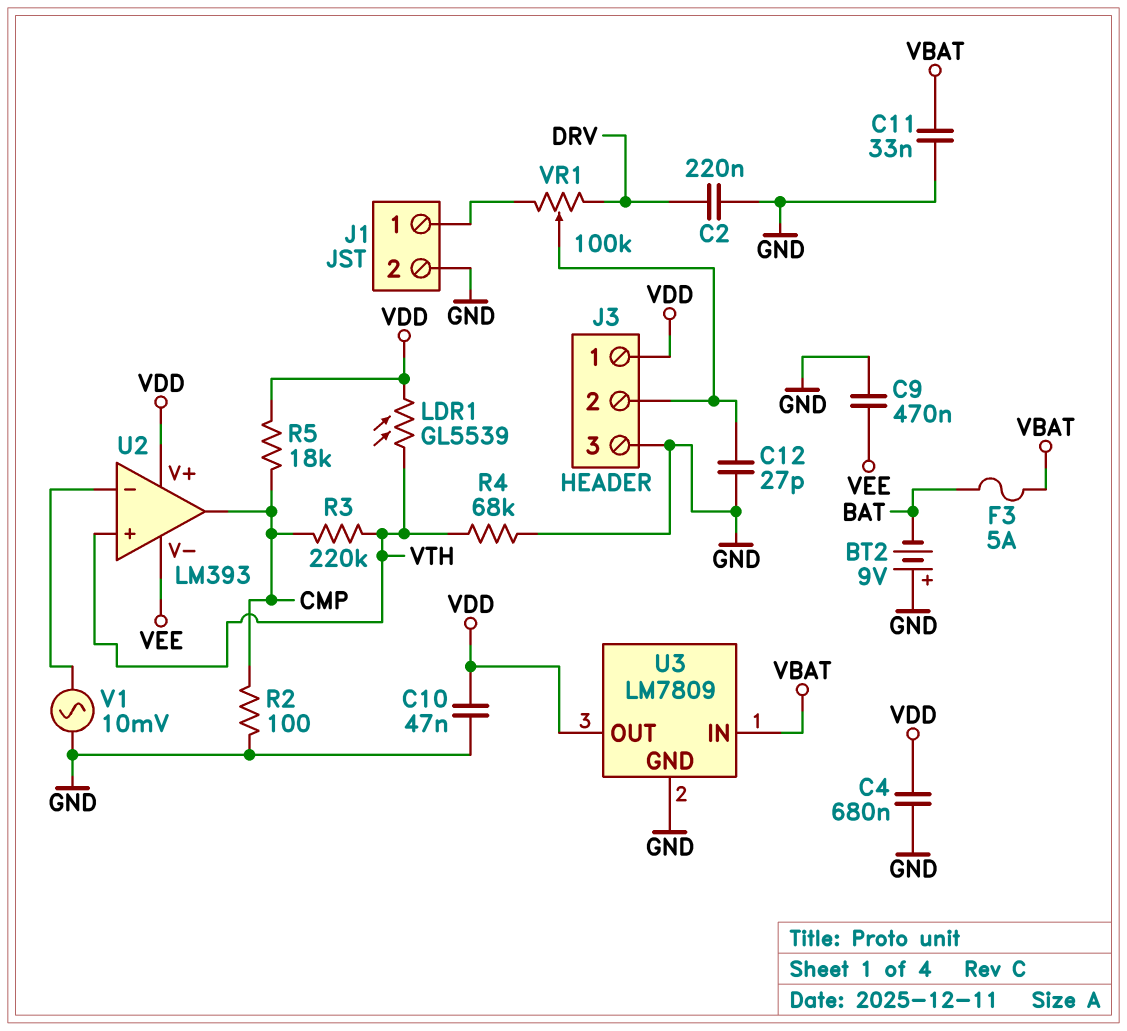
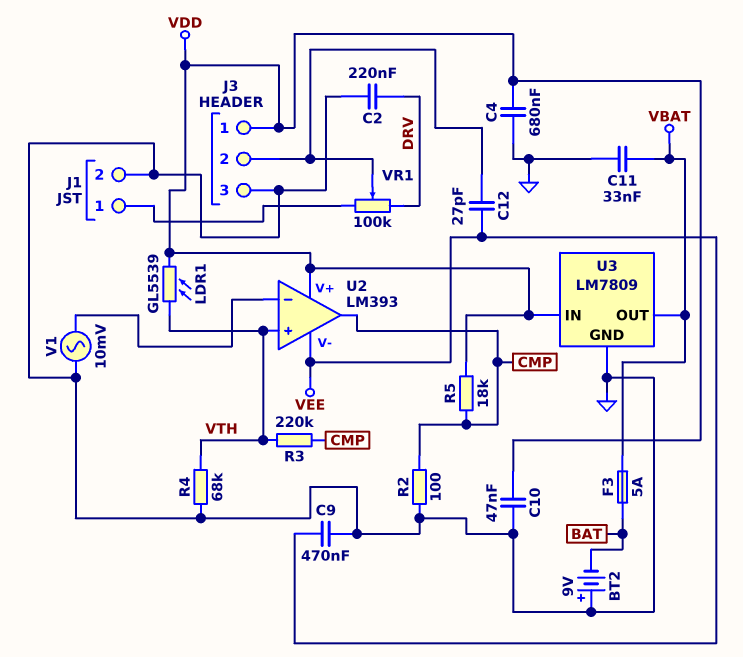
C12: 27pF (GND, J3/2) -> 27pF (J3/2, VEE)
U3 pin IN: VBAT -> VDD
U3 pin OUT: VDD -> VBAT

